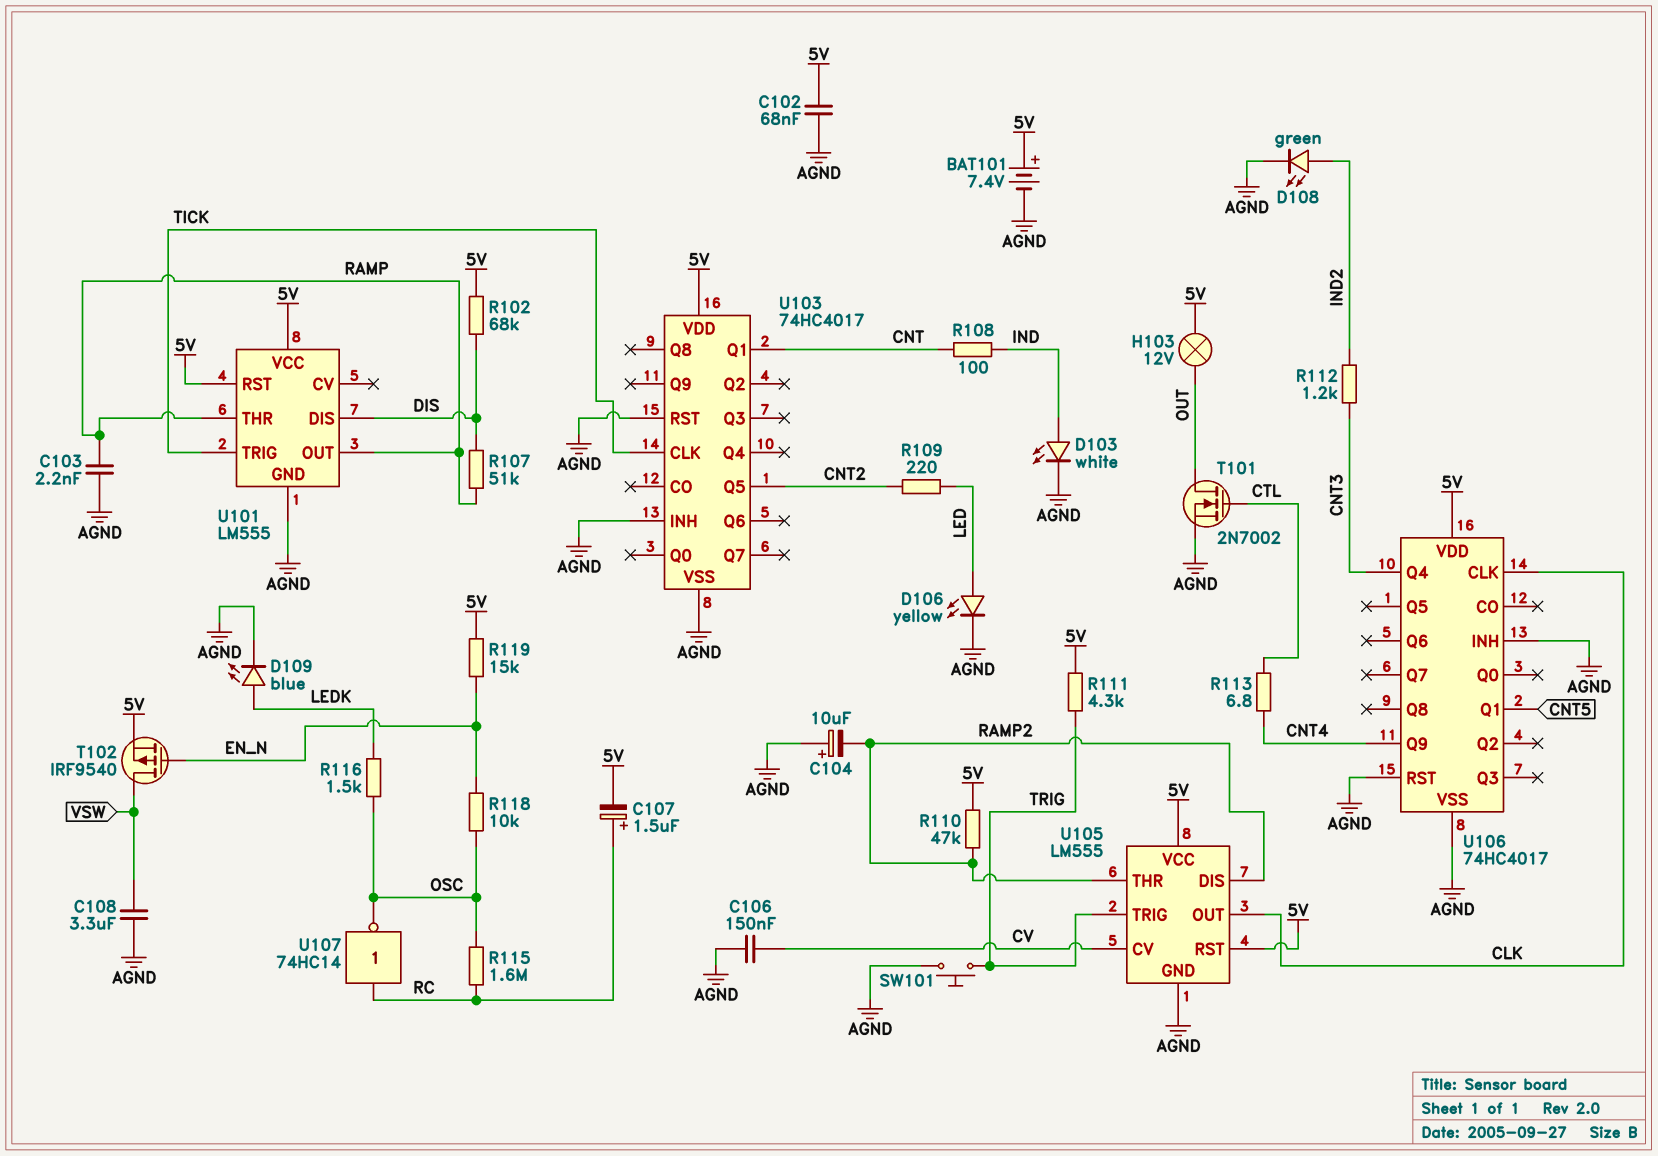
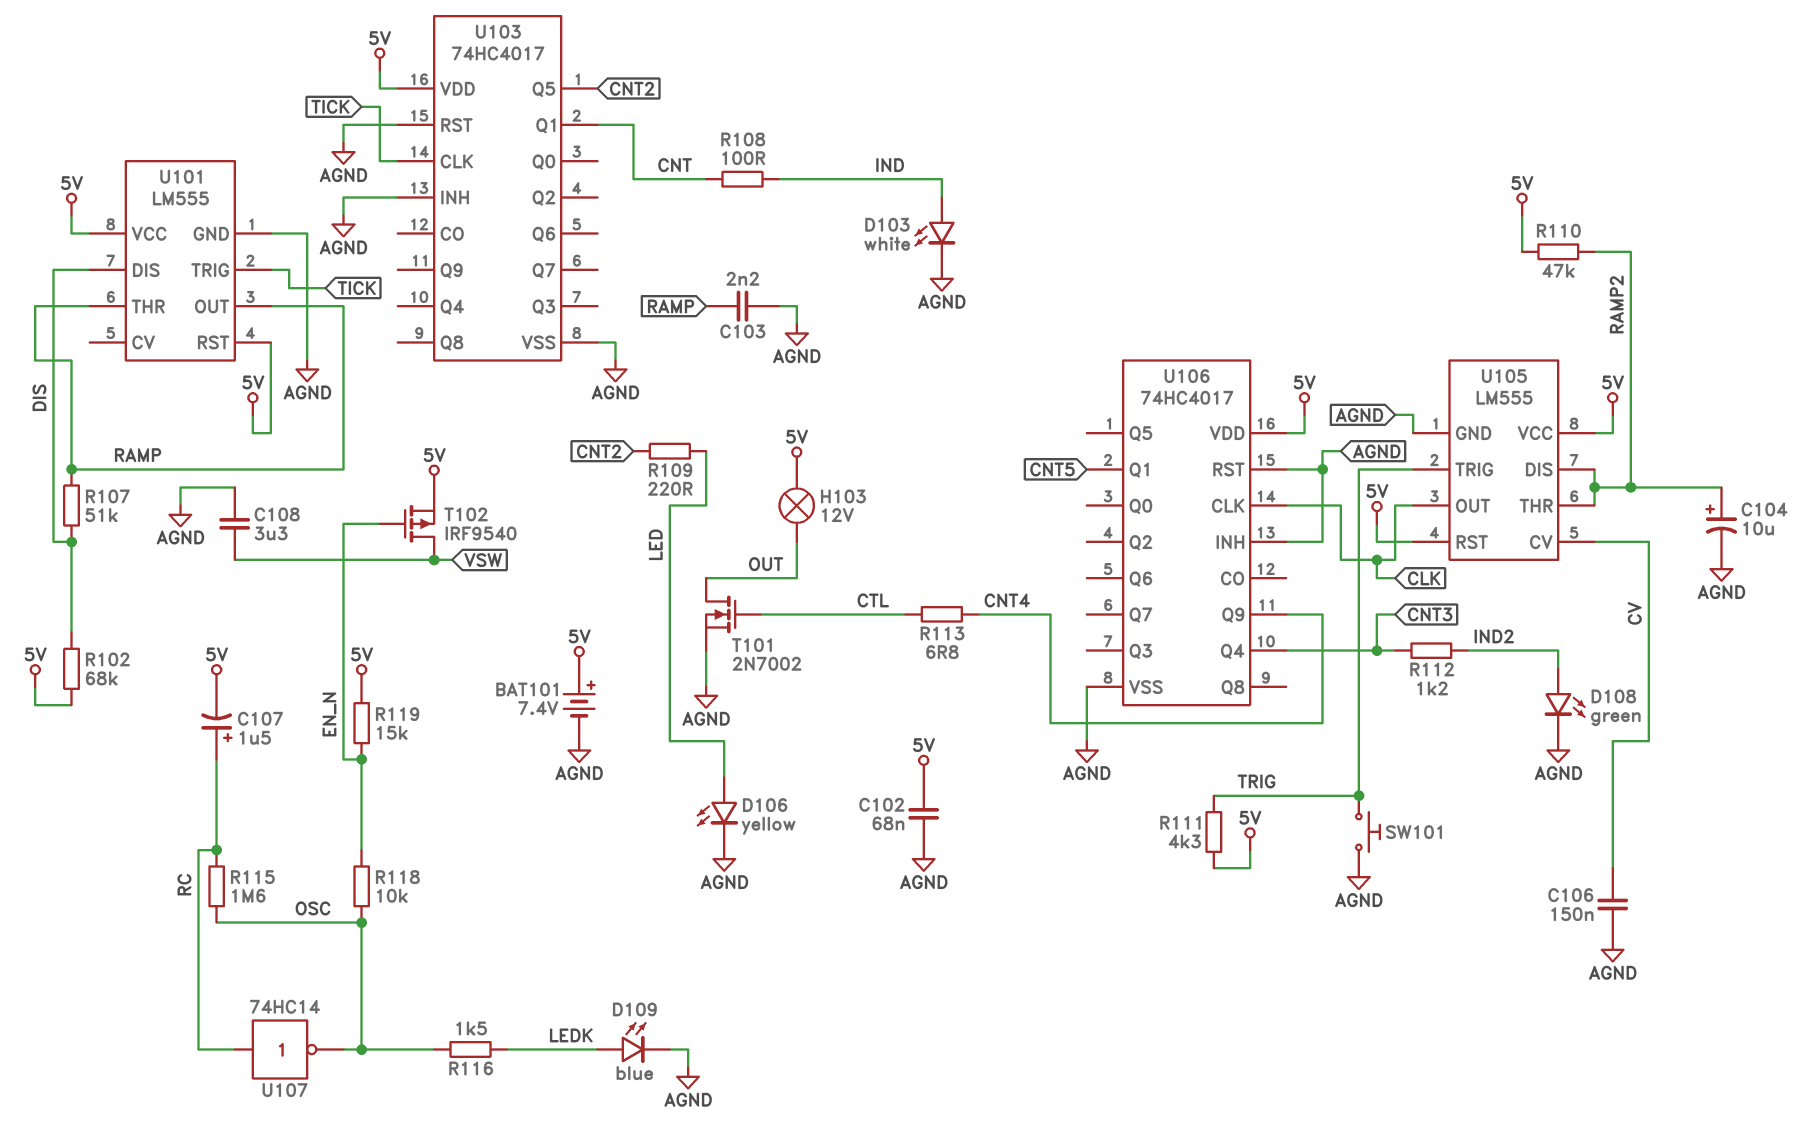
C104: 10uF (plus AGND, minus RAMP2) -> 10uF (plus RAMP2, minus AGND)

